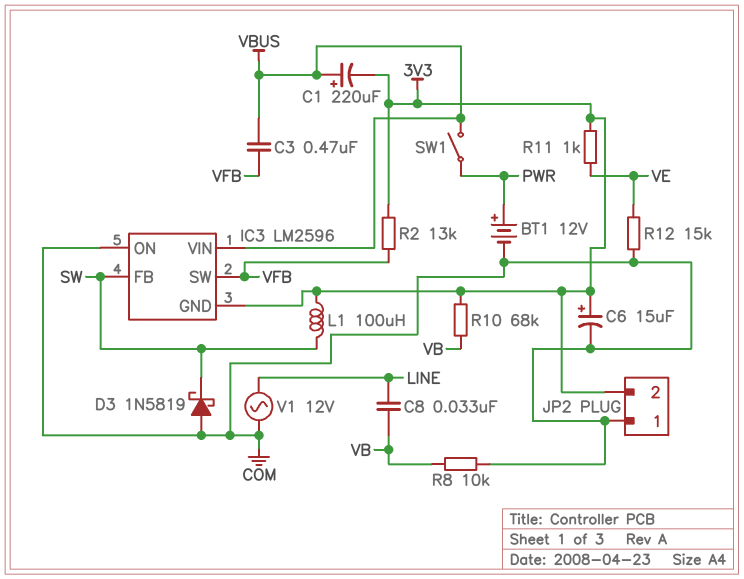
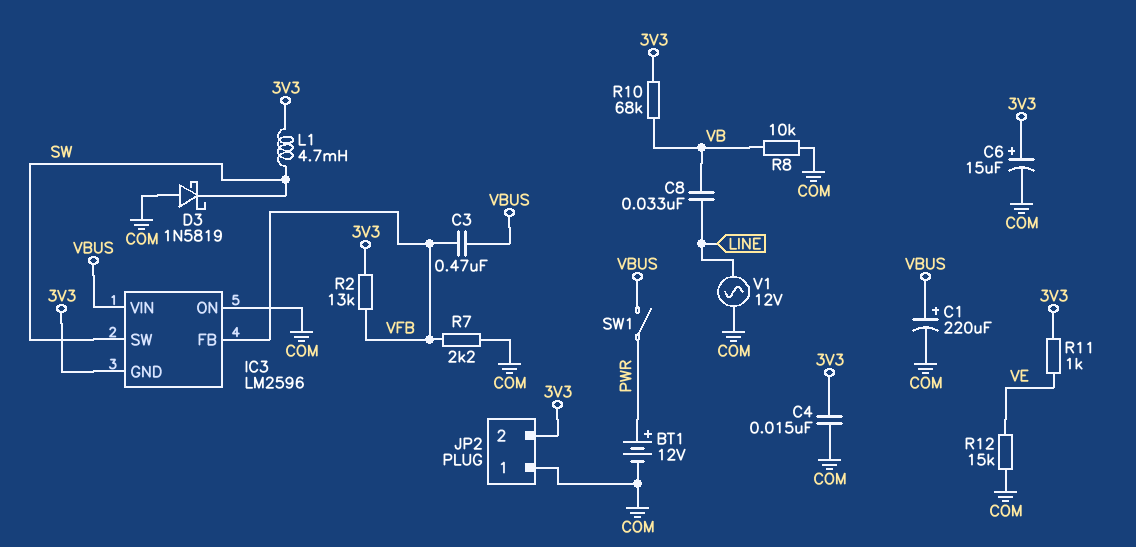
C1: 220uF (plus VBUS, minus 3V3) -> 220uF (plus VBUS, minus COM)
C4: none -> 15nF (3V3, COM)
IC3 pin FB: SW -> VFB
IC3 pin SW: VFB -> SW
L1: 100uH (3V3, SW) -> 4.7mH (3V3, SW)
R7: none -> 2.2k (COM, VFB)

